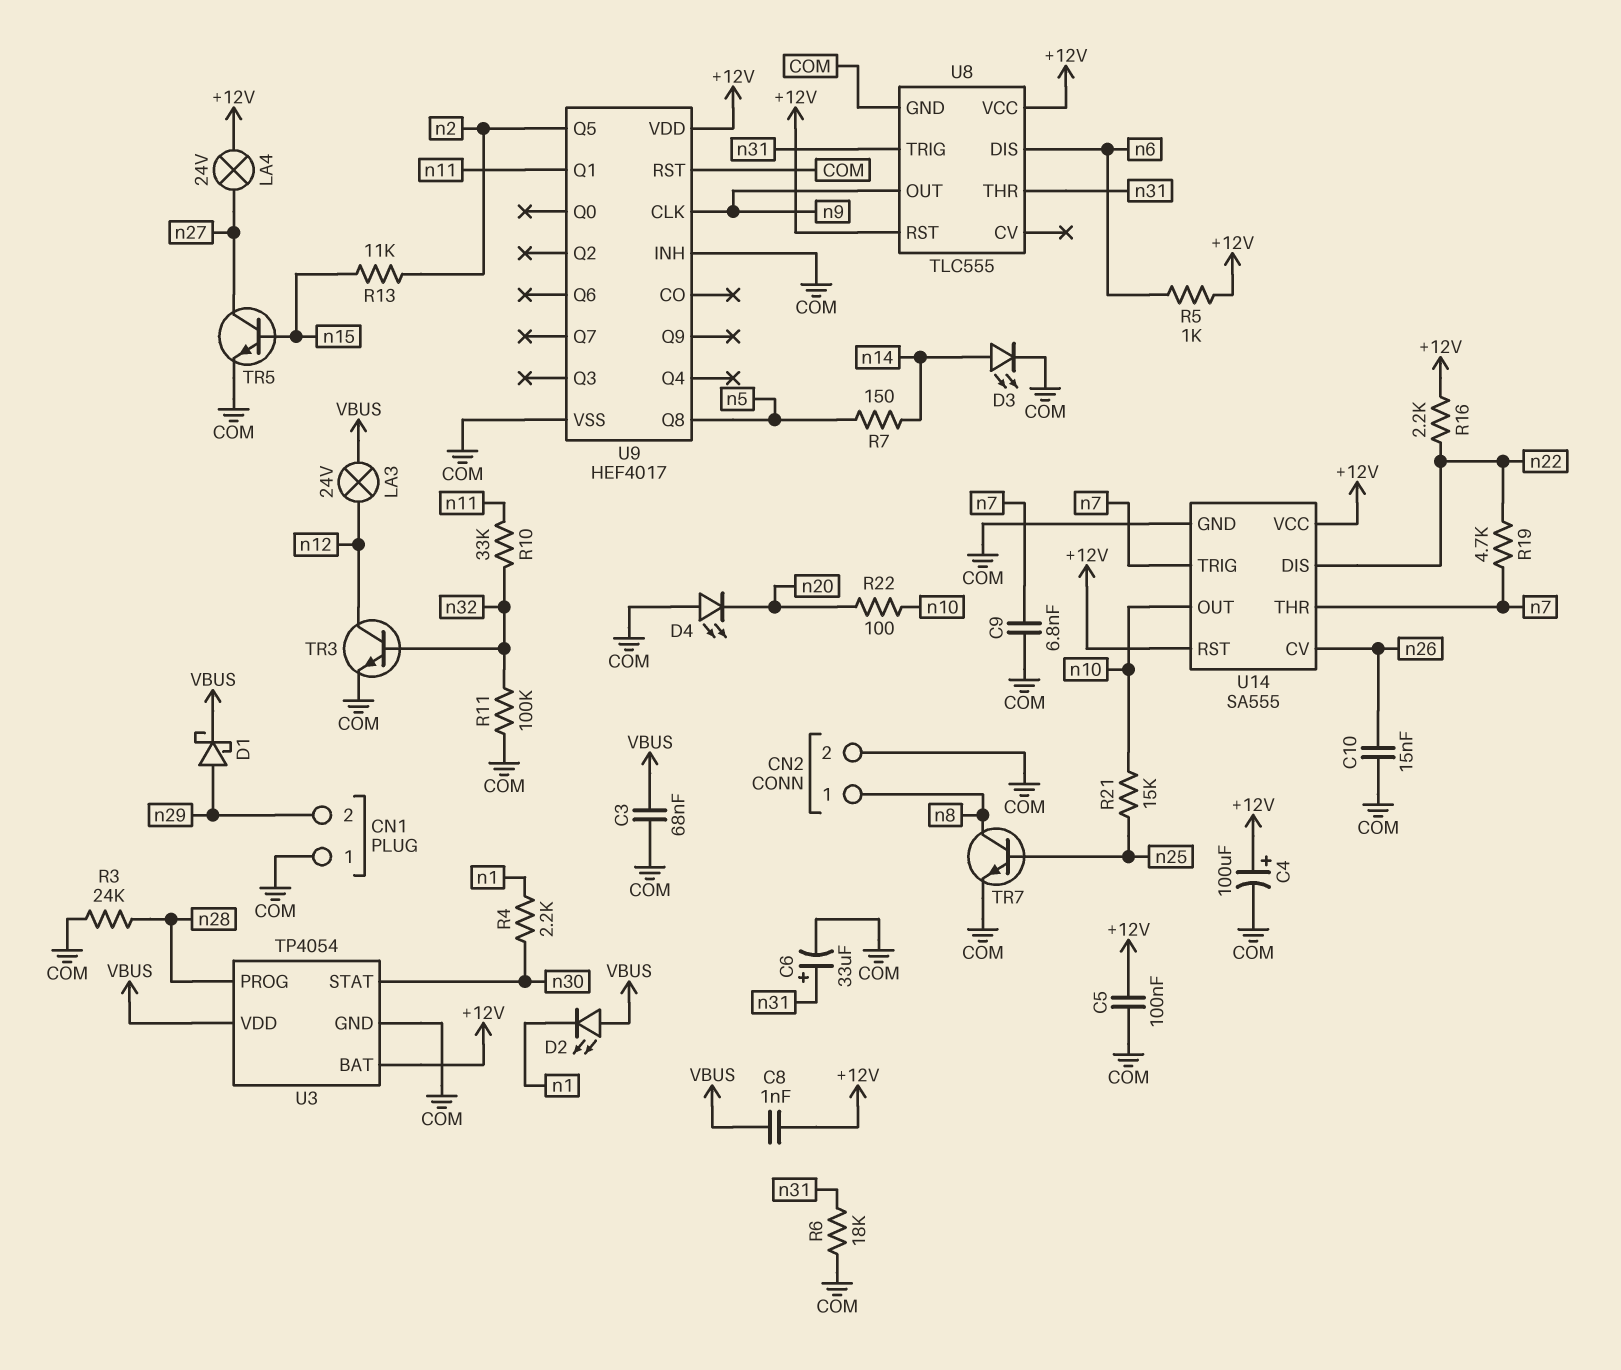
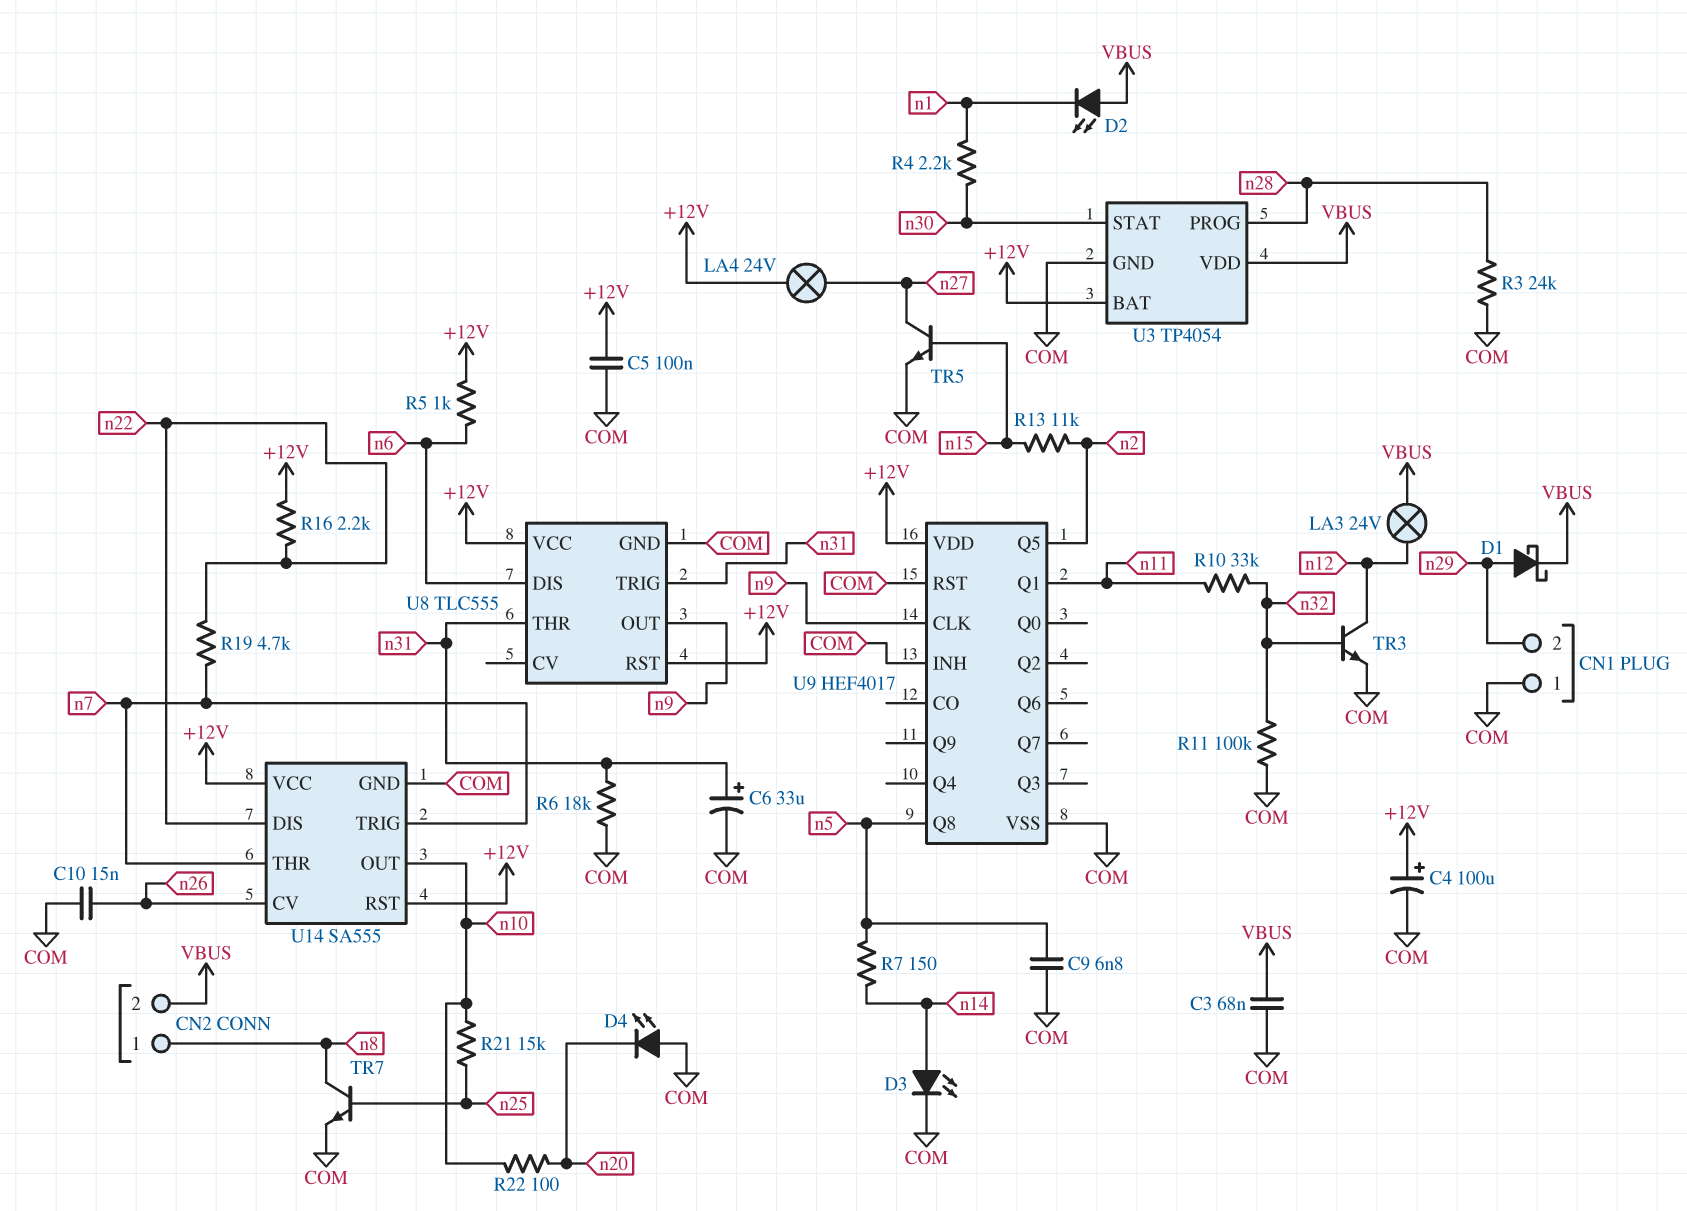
C8: 1nF (+12V, VBUS) -> none
C9: 6.8nF (COM, n7) -> 6.8nF (COM, n5)
CN2 pin 2: COM -> VBUS

